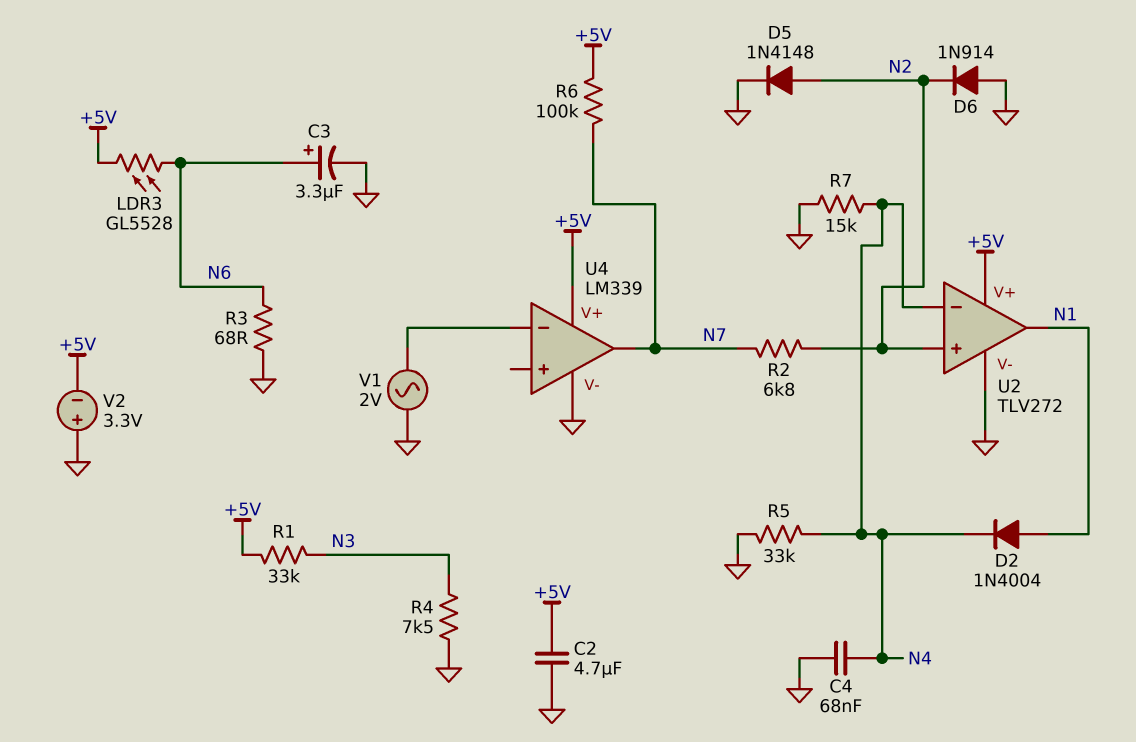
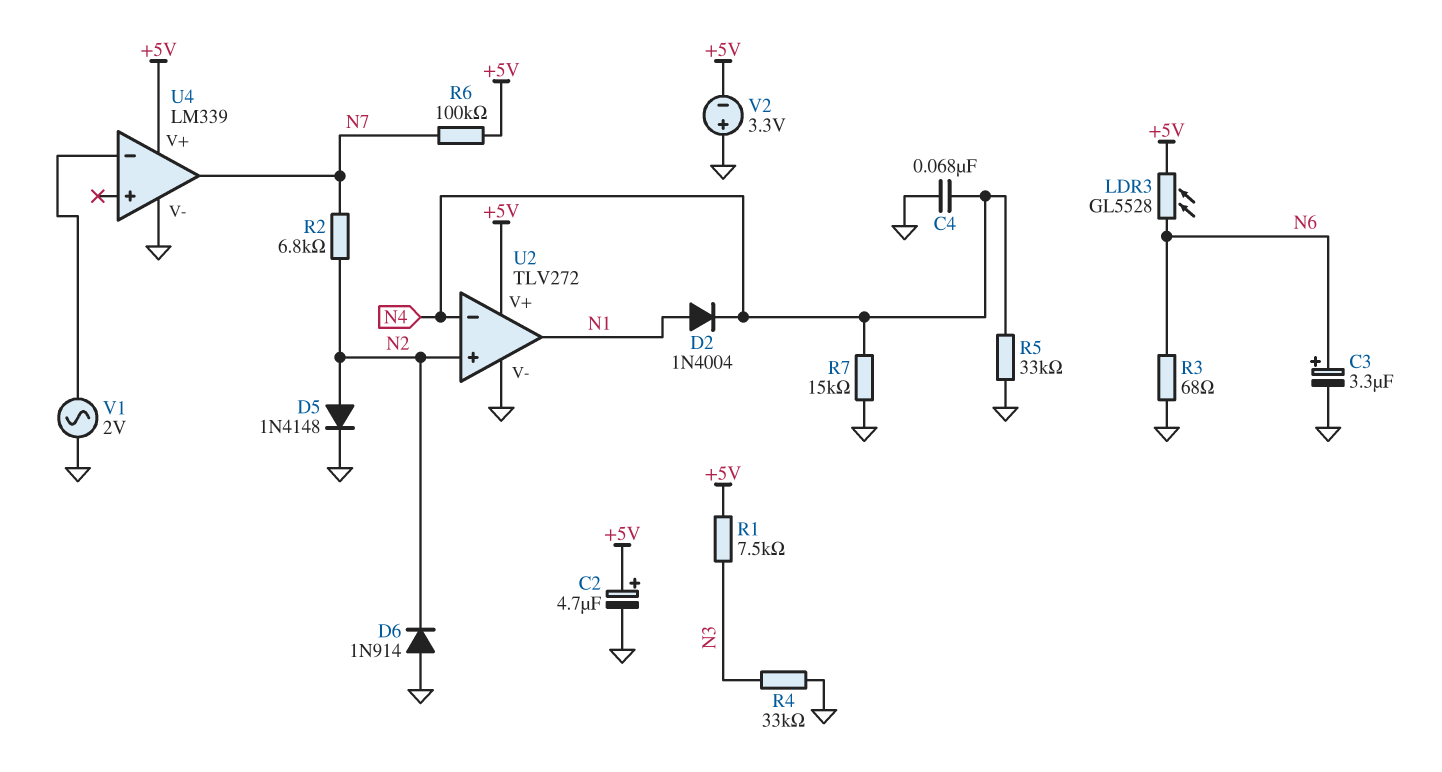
C2: 4.7uF (+5V, GND) -> 4.7uF (plus +5V, minus GND)
R1: 33k (+5V, N3) -> 7.5k (+5V, N3)
R4: 7.5k (GND, N3) -> 33k (GND, N3)

